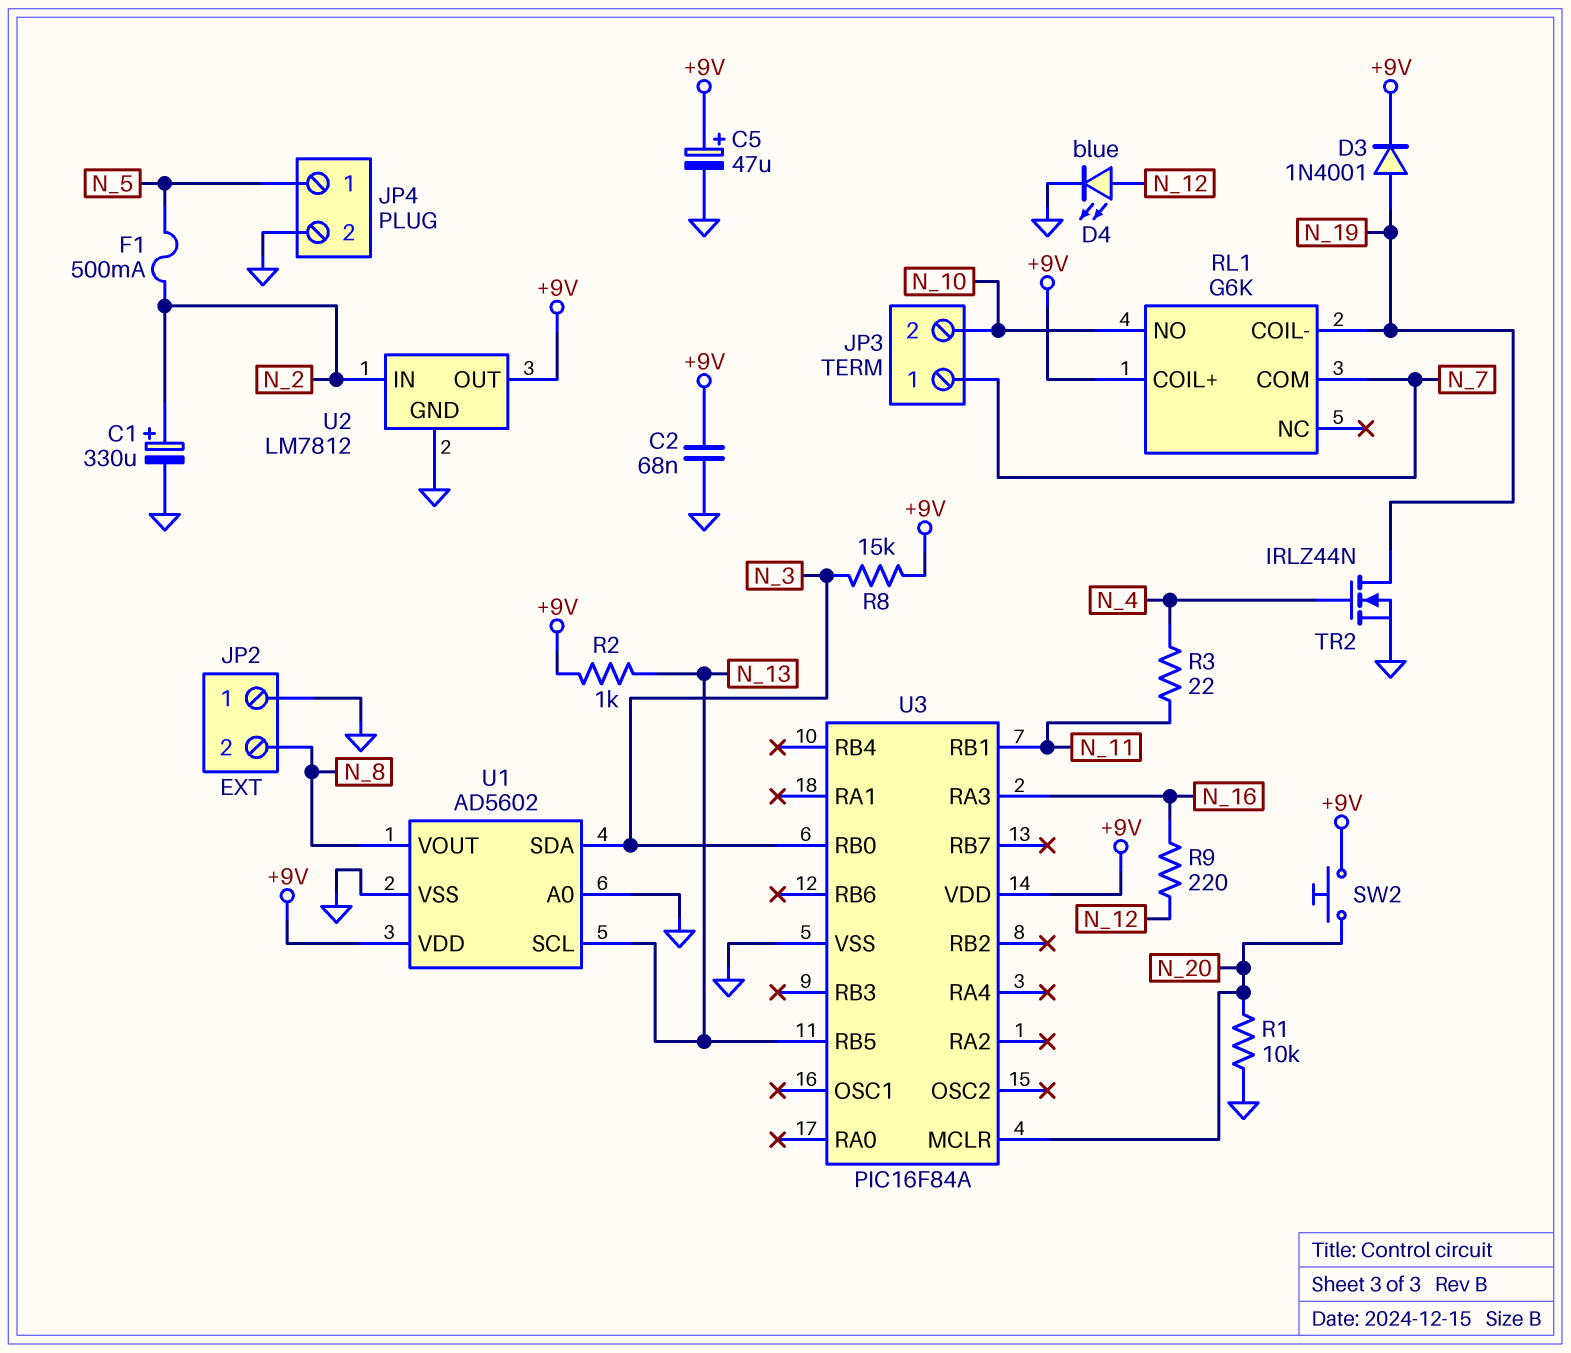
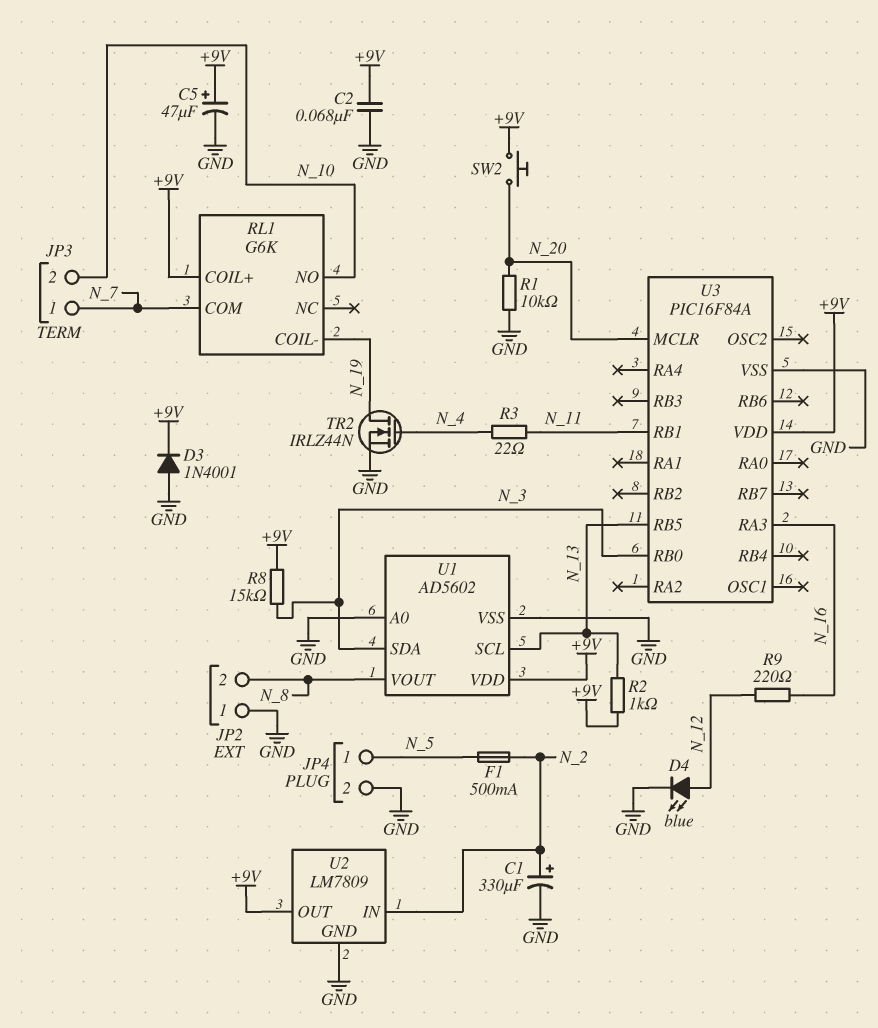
D3: diode 1N4001 (A N_19, K +9V) -> diode 1N4001 (A GND, K +9V)
U2: LM7812 -> LM7809

